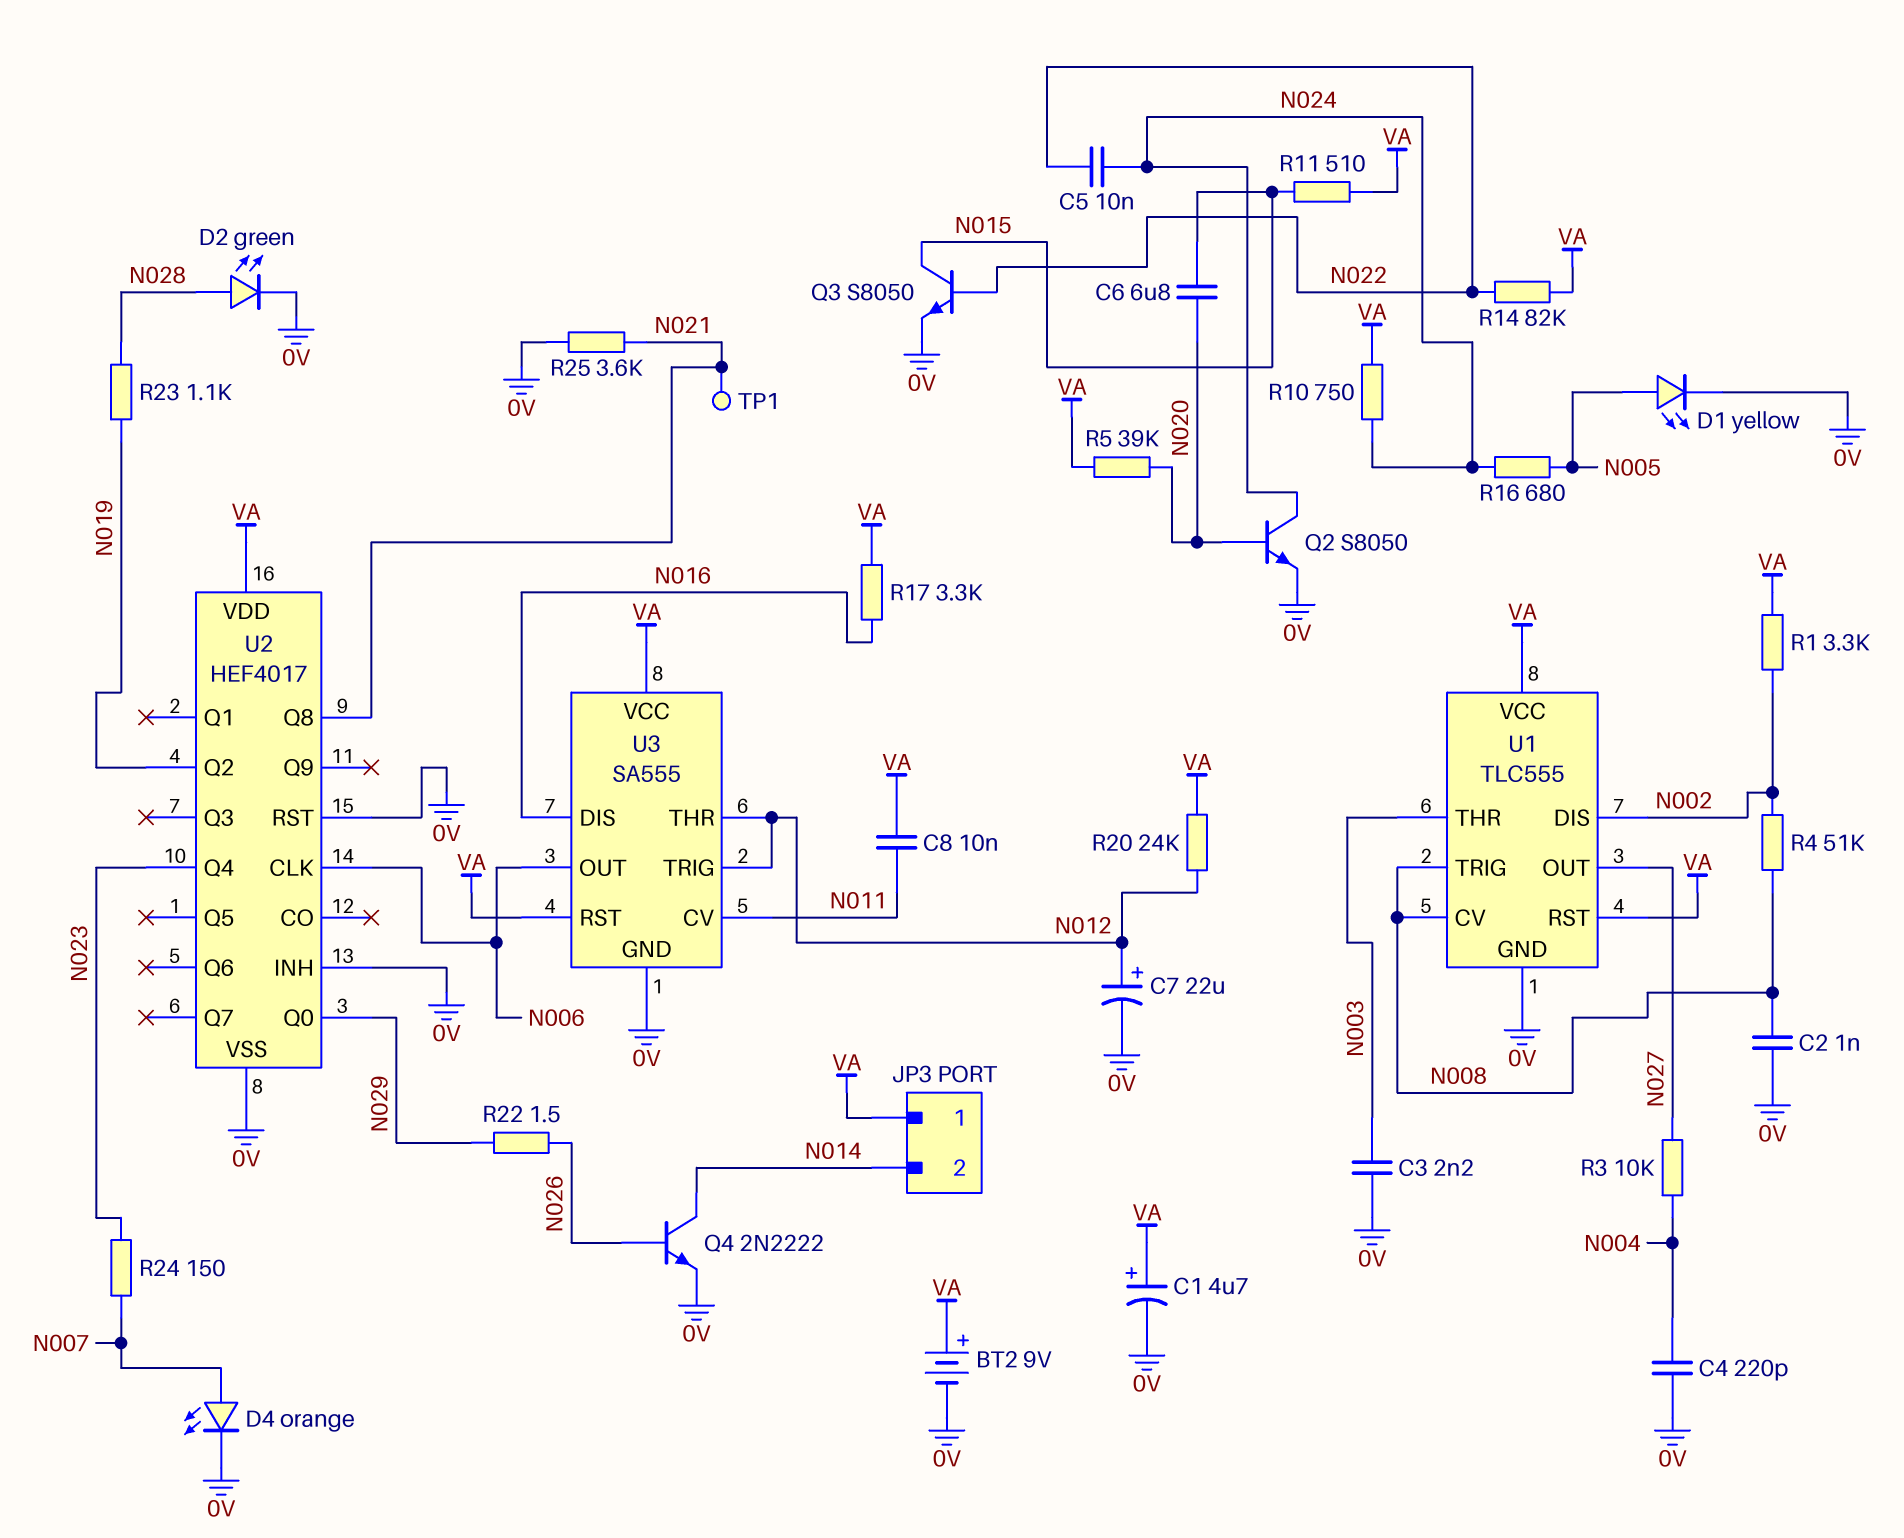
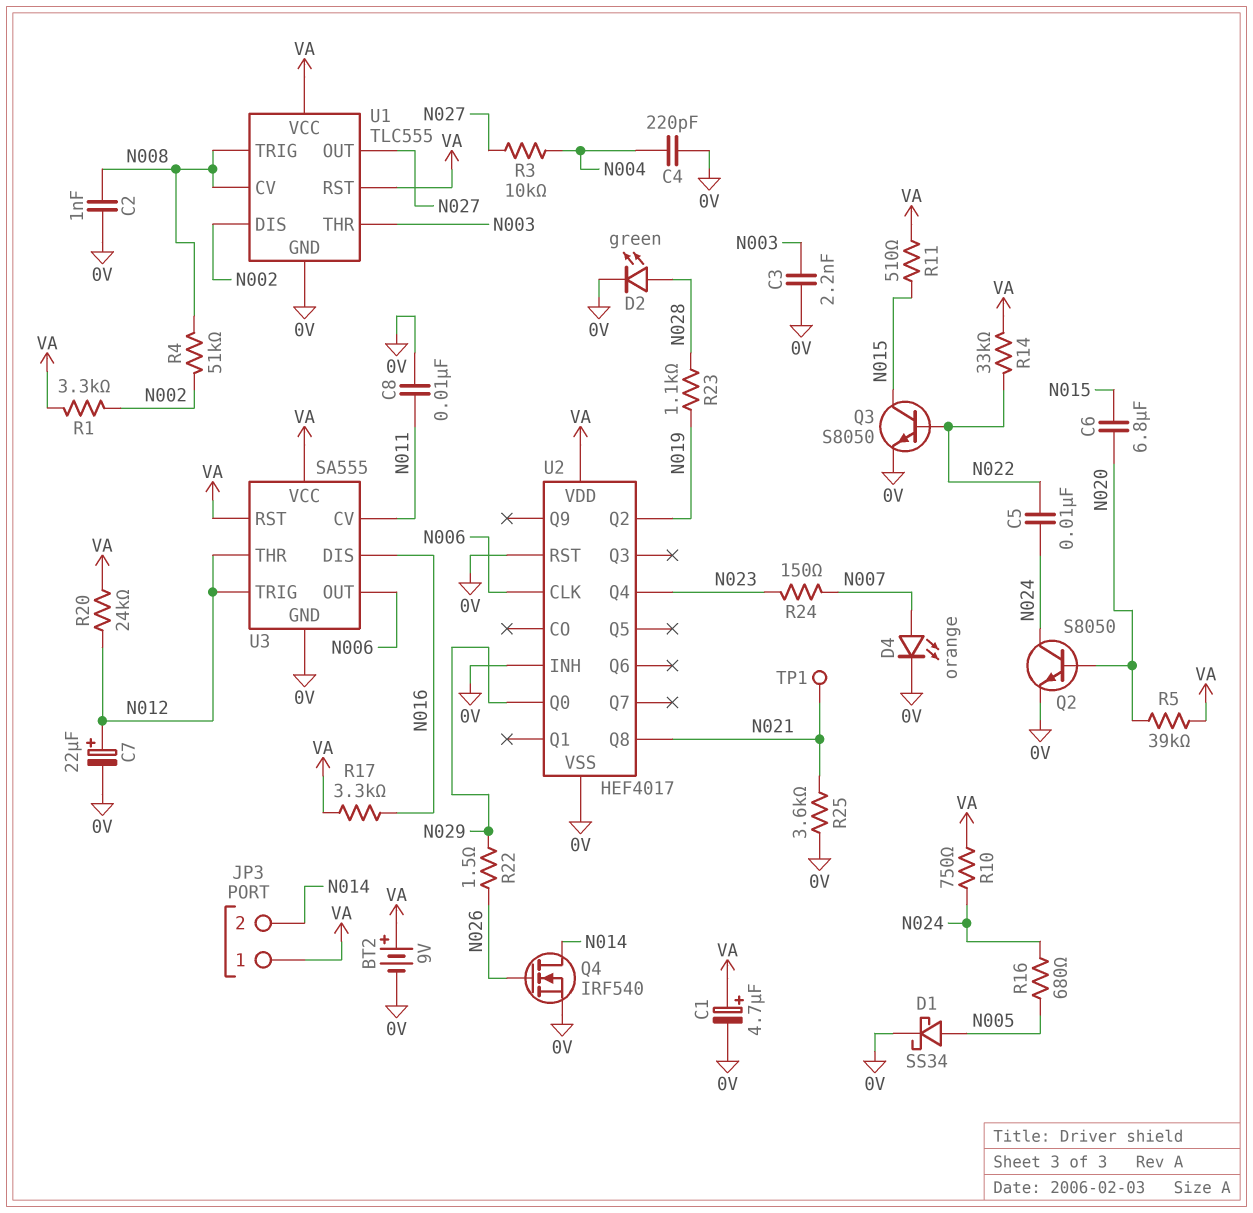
C8: 10nF (N011, VA) -> 10nF (0V, N011)
D1: LED yellow (A N005, K 0V) -> schottky SS34 (A N005, K 0V)
Q4: NPN 2N2222 (B N026, C N014, E 0V) -> NMOS IRF540 (G N026, D N014, S 0V)
R14: 82k (N022, VA) -> 33k (N022, VA)

